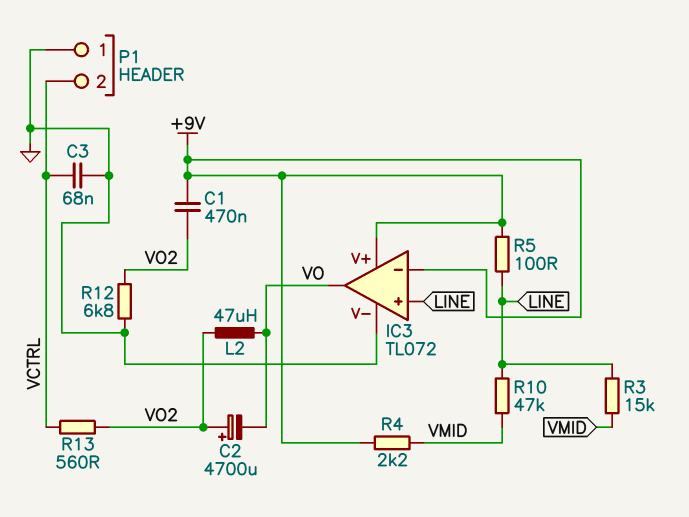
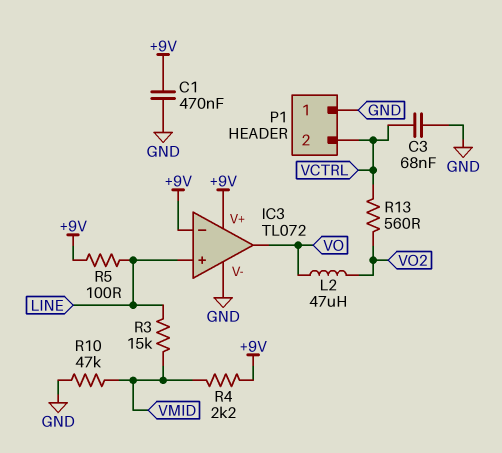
C1: 470nF (+9V, VO2) -> 470nF (+9V, GND)
C2: 4700uF (plus VO2, minus VO) -> none
R10: 47k (LINE, VMID) -> 47k (GND, VMID)
R12: 6.8k (GND, VO2) -> none

